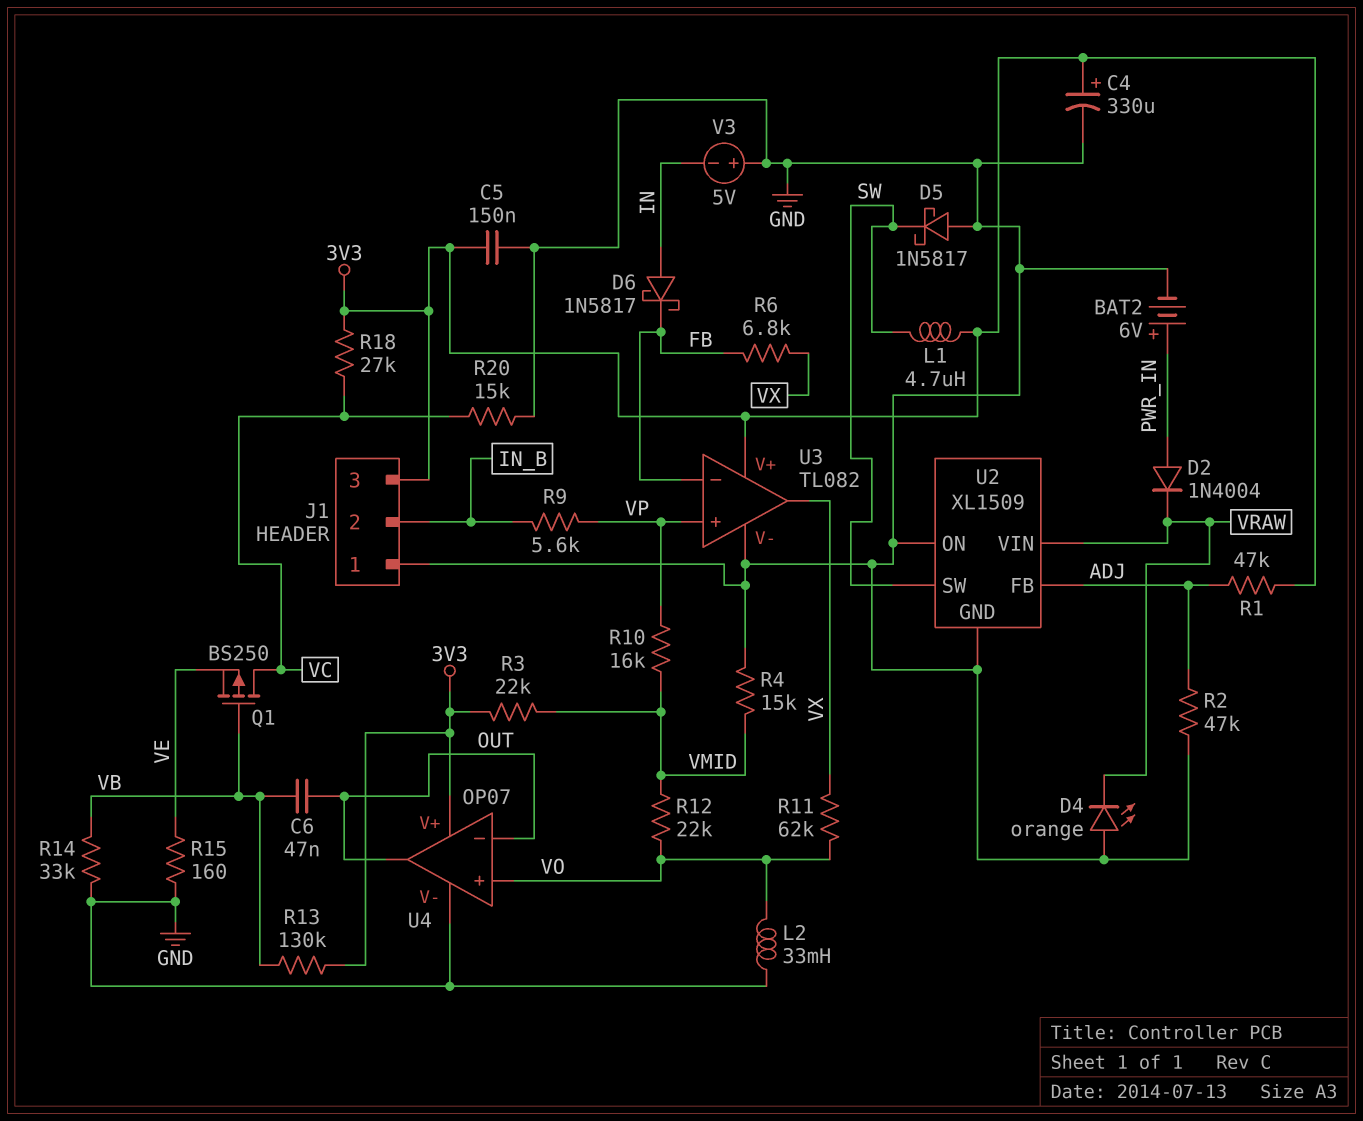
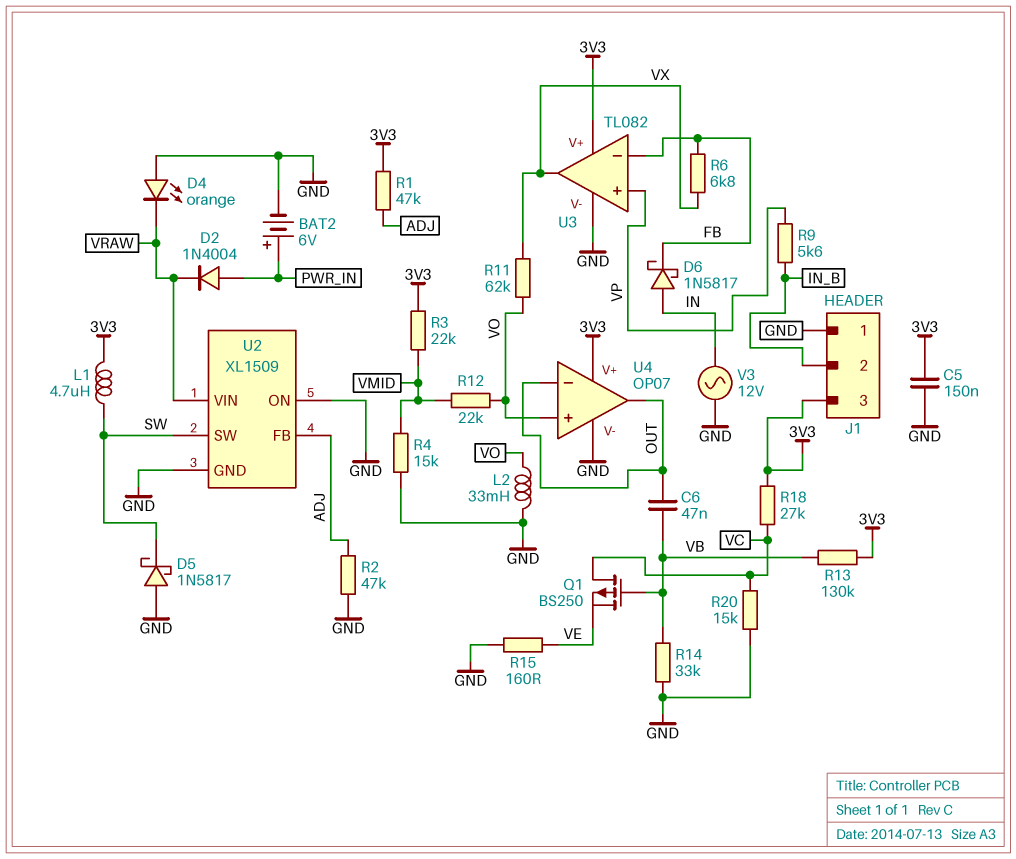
C4: 330uF (plus 3V3, minus GND) -> none
R10: 16k (VMID, VP) -> none
V3: 5V (plus GND, minus IN) -> AC 12V (GND, IN)

